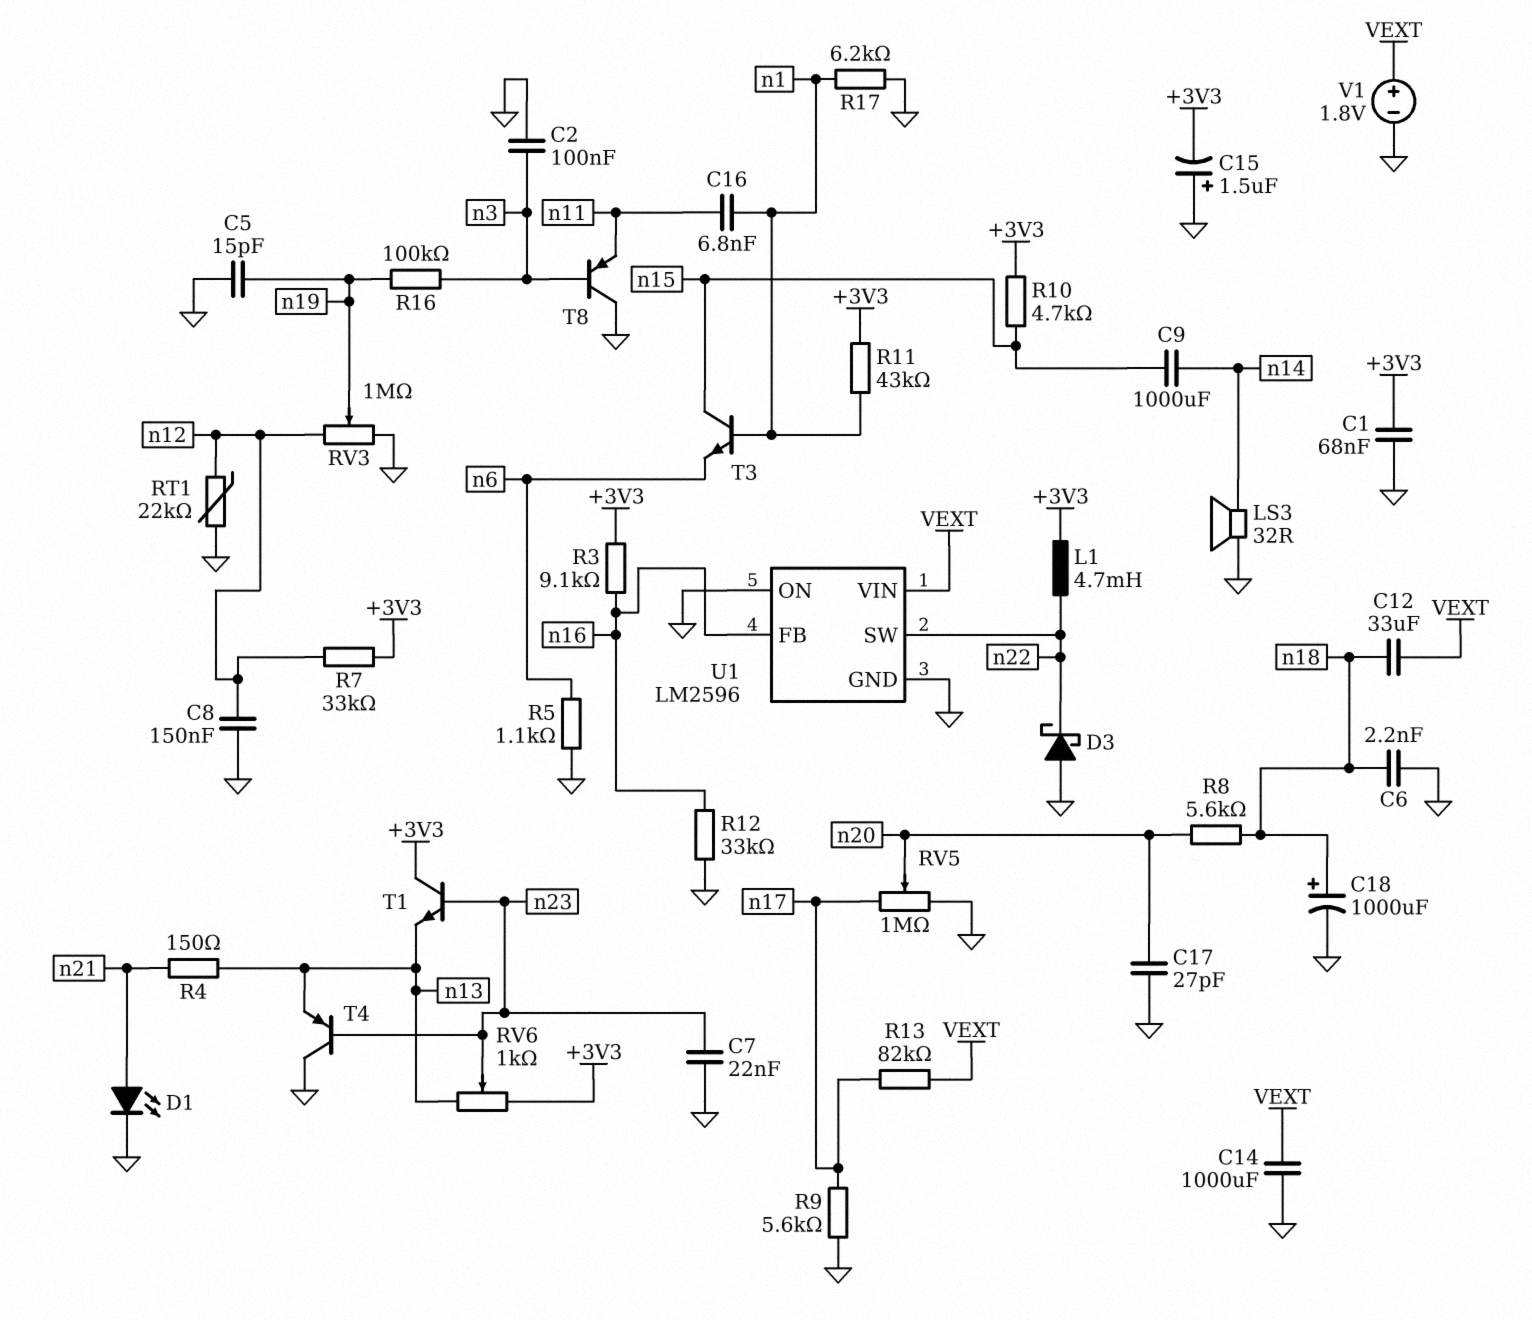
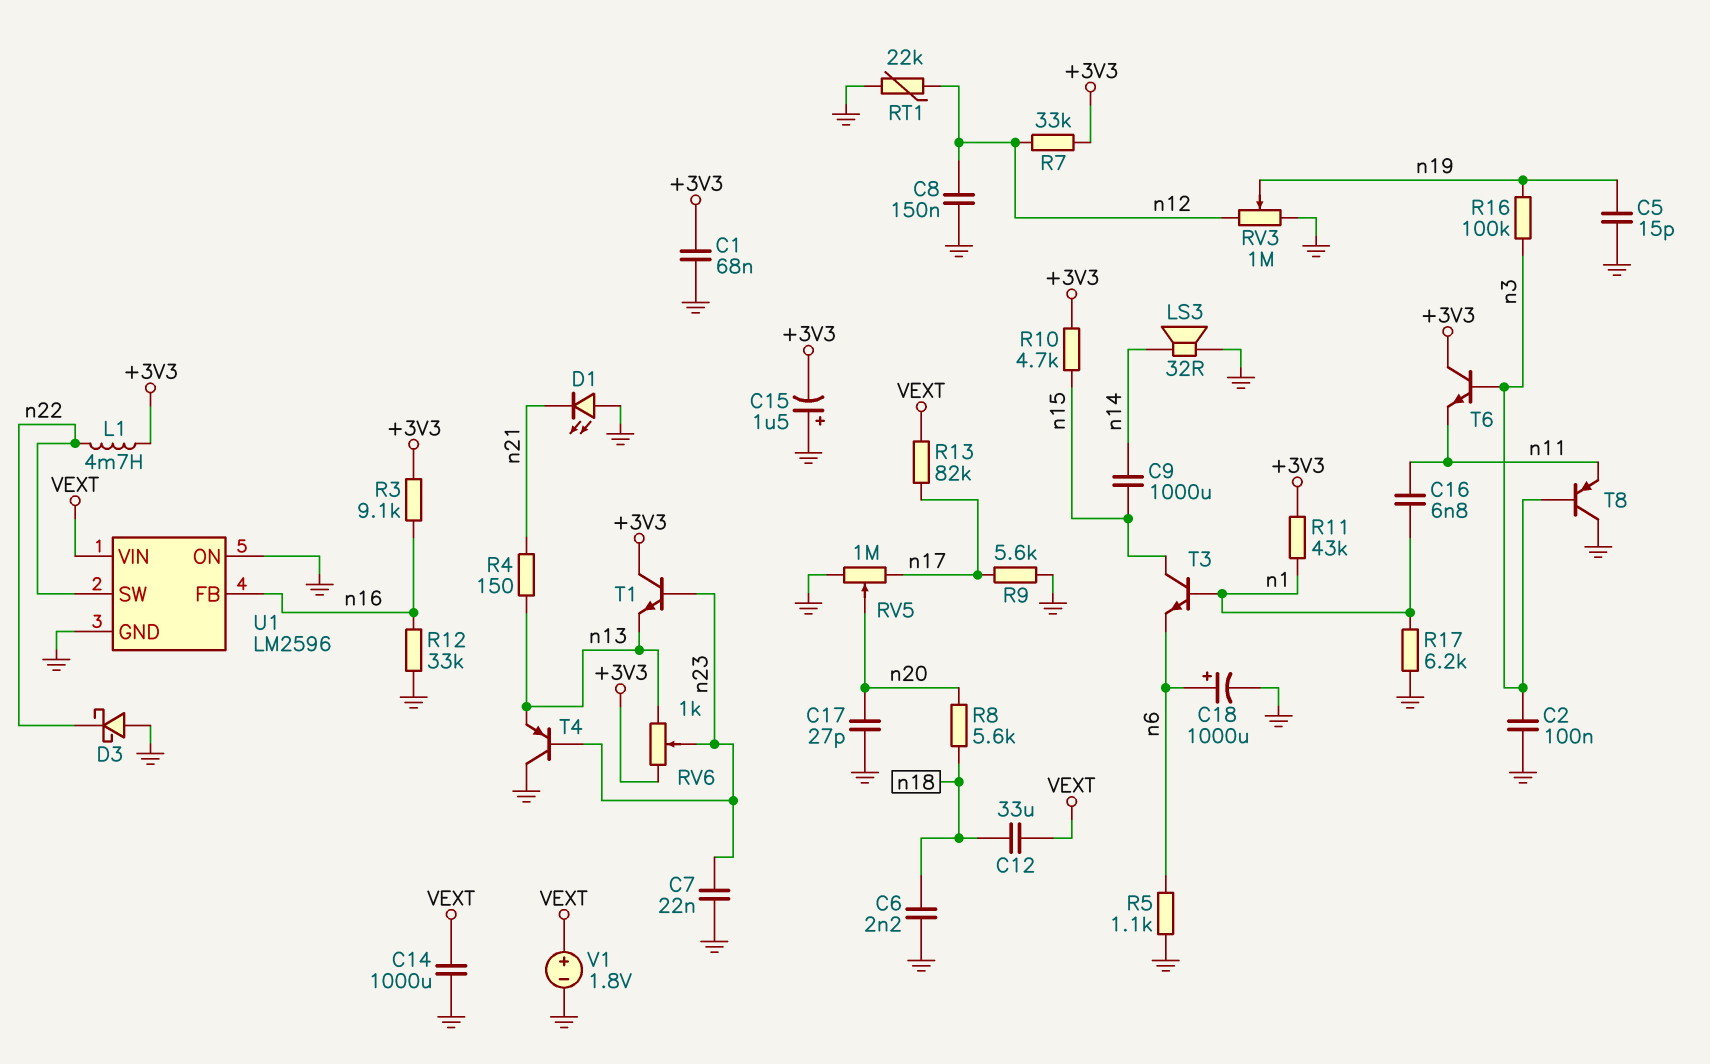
C18: 1000uF (plus n18, minus GND) -> 1000uF (plus n6, minus GND)
D1: LED (A n21, K GND) -> LED (A GND, K n21)
T6: none -> NPN (B n3, C +3V3, E n11)

